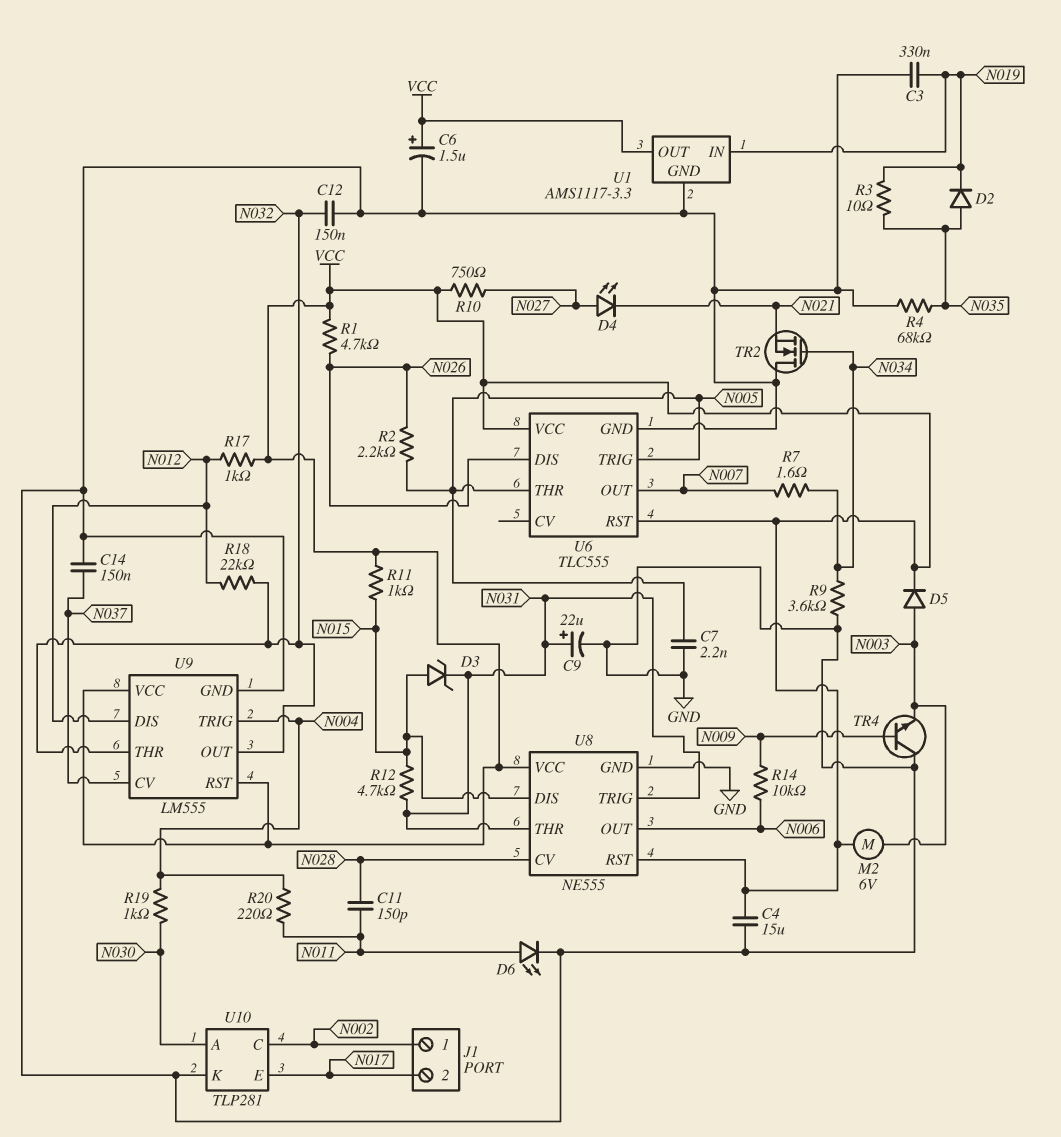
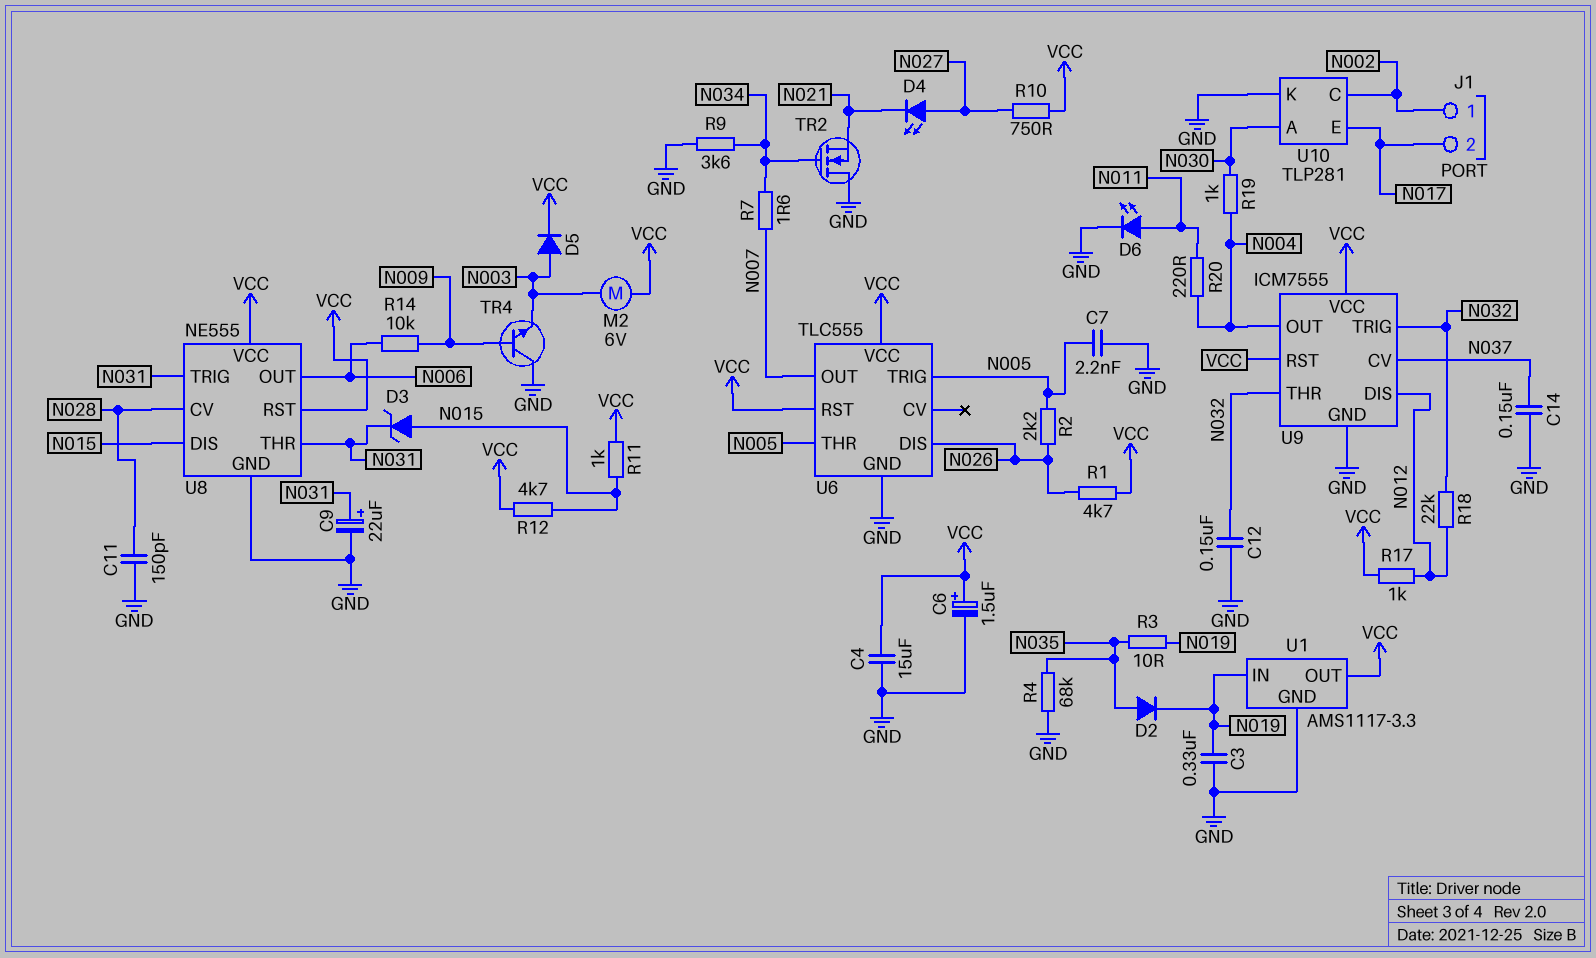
C11: 150pF (N011, N028) -> 150pF (GND, N028)
R12: 4.7k (N015, N031) -> 4.7k (N015, VCC)
U9: LM555 -> ICM7555
U9 pin OUT: N032 -> N004
U9 pin TRIG: N004 -> N032

